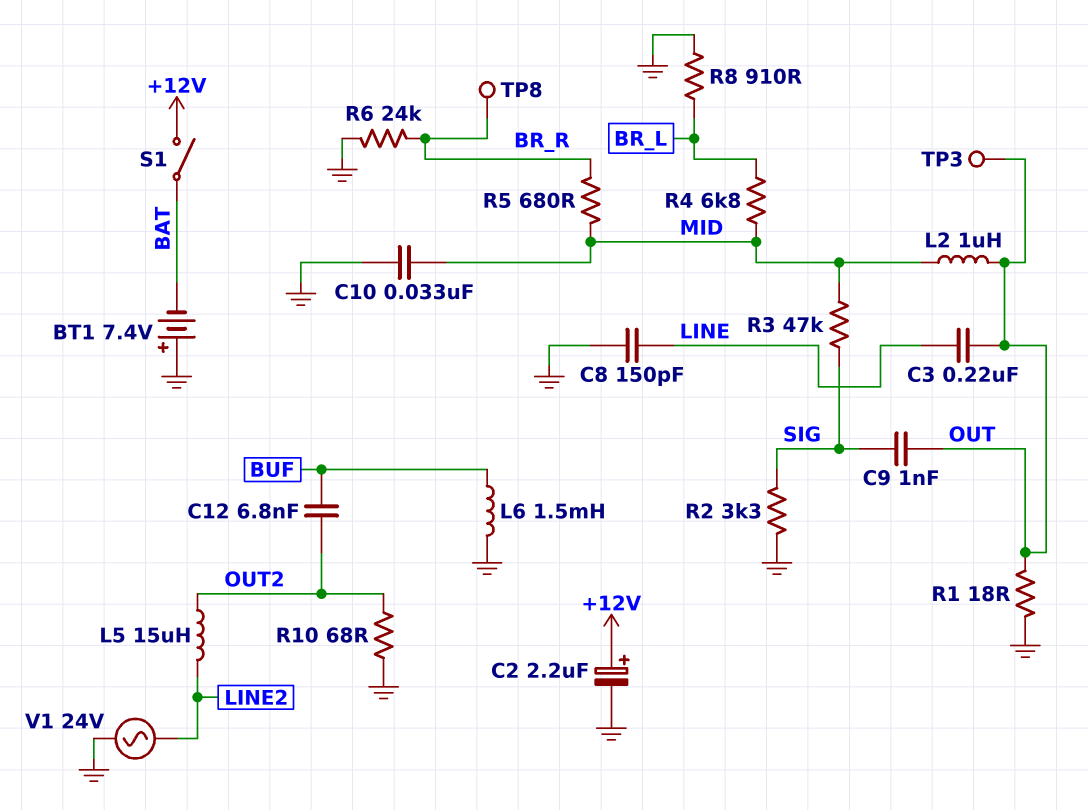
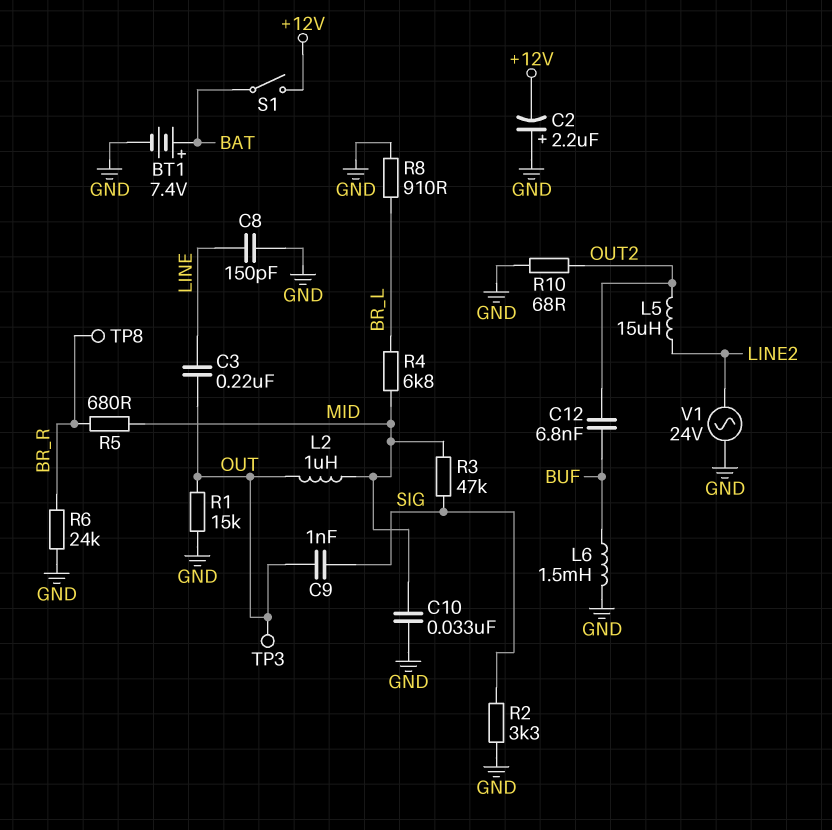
BT1: 7.4V (plus GND, minus BAT) -> 7.4V (plus BAT, minus GND)
C2: 2.2uF (plus +12V, minus GND) -> 2.2uF (plus GND, minus +12V)
R1: 18 (GND, OUT) -> 15k (GND, OUT)

